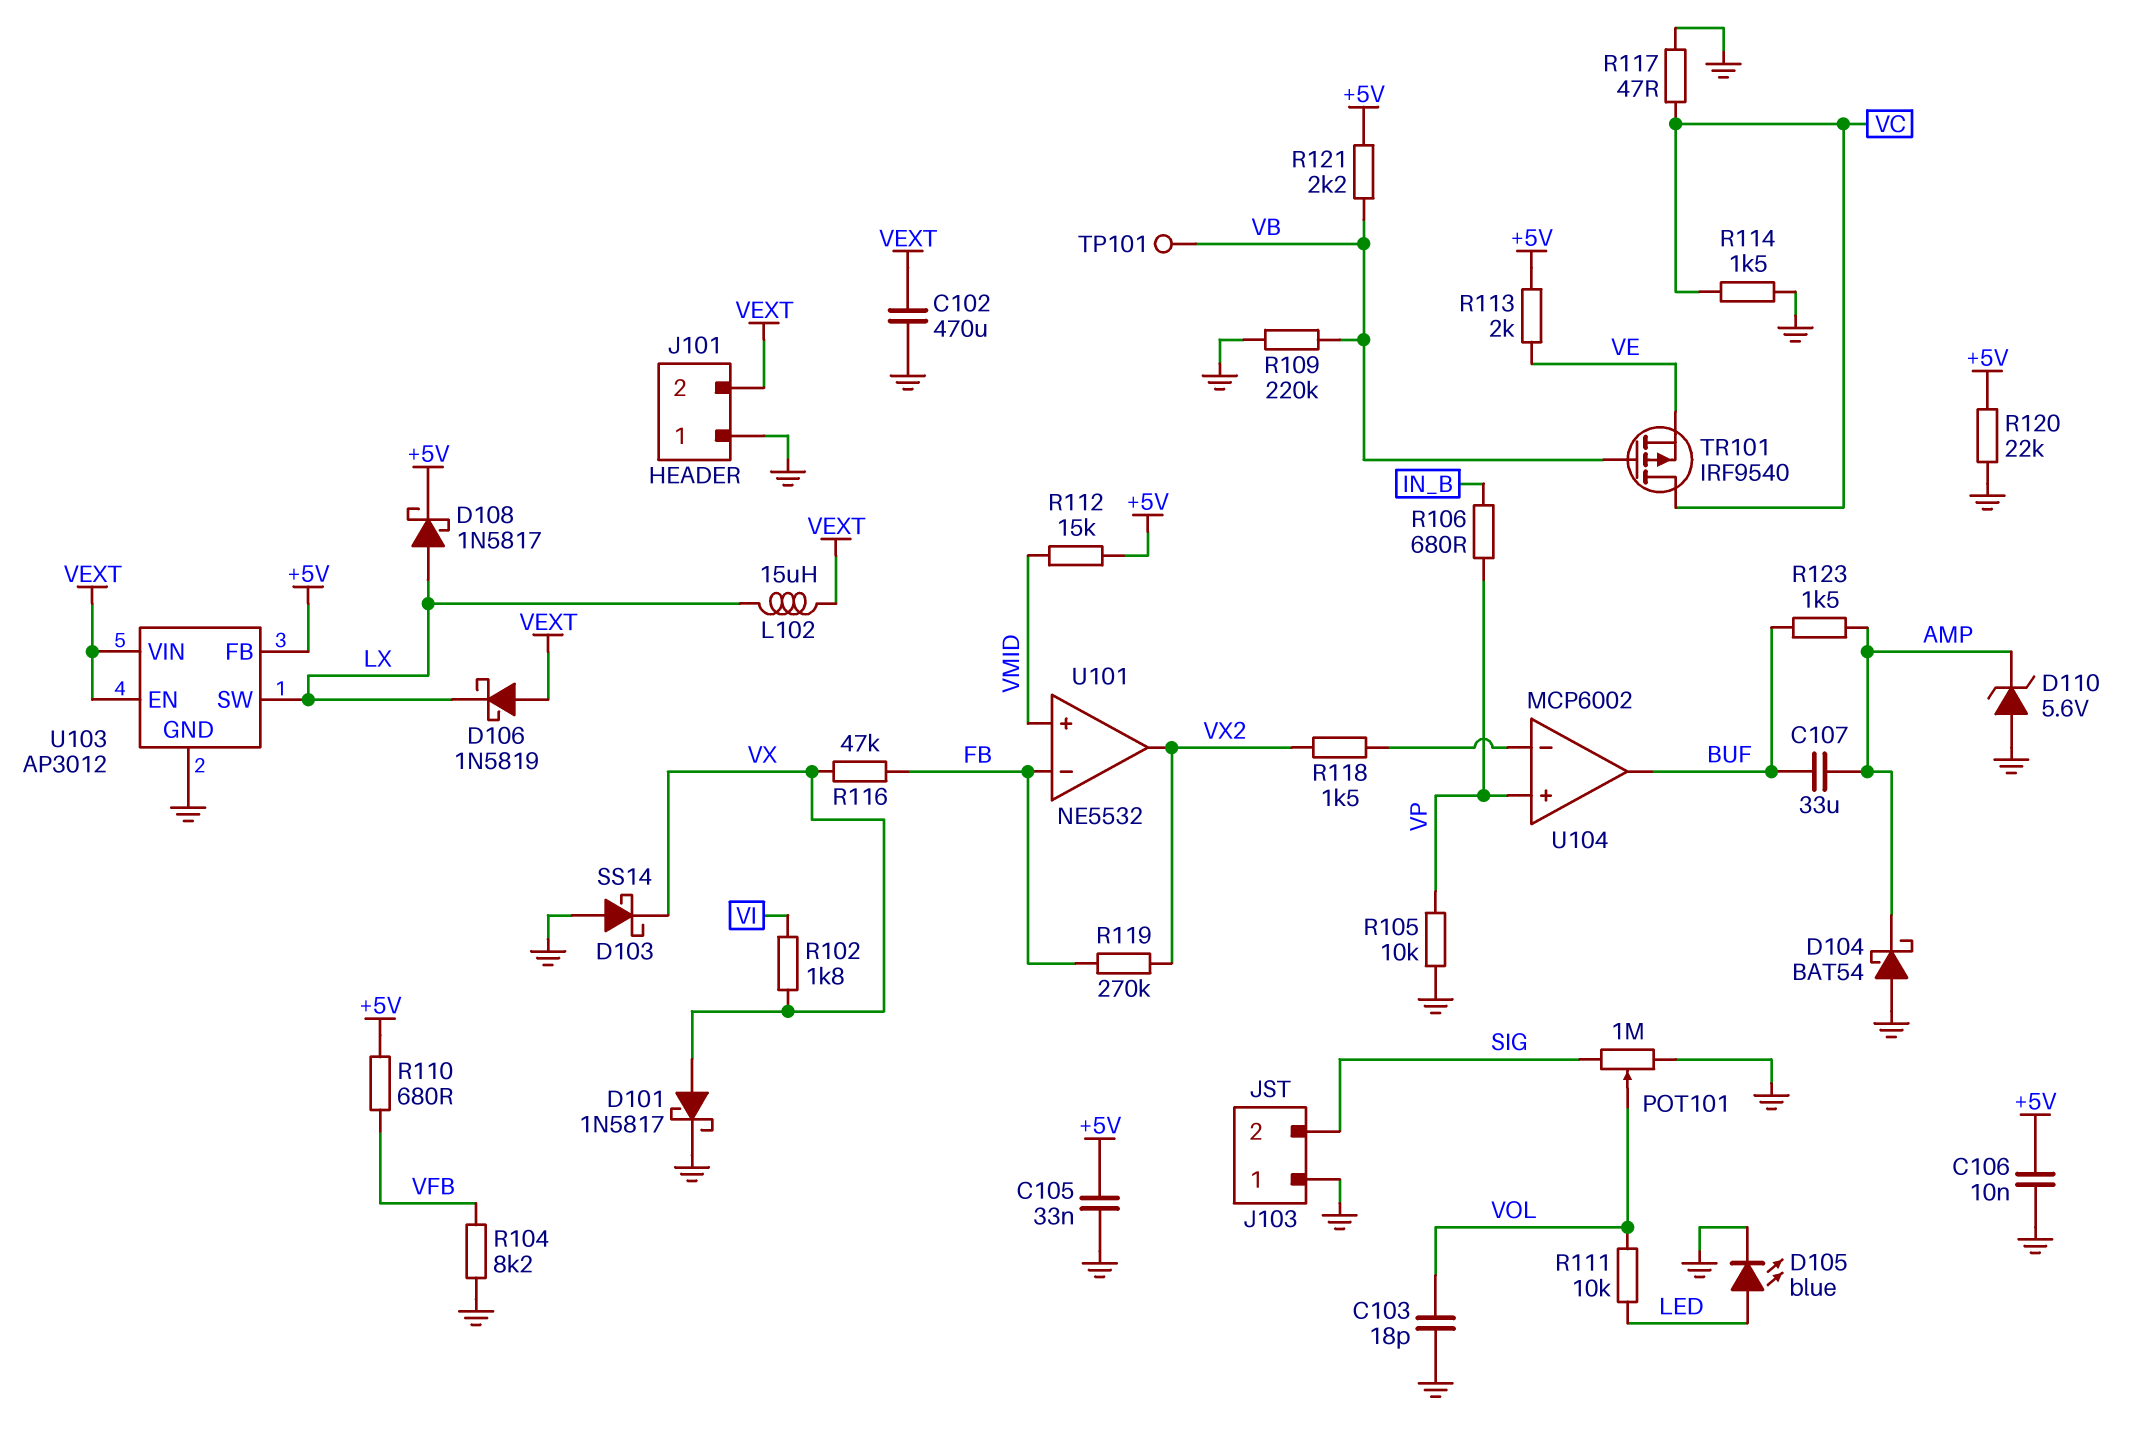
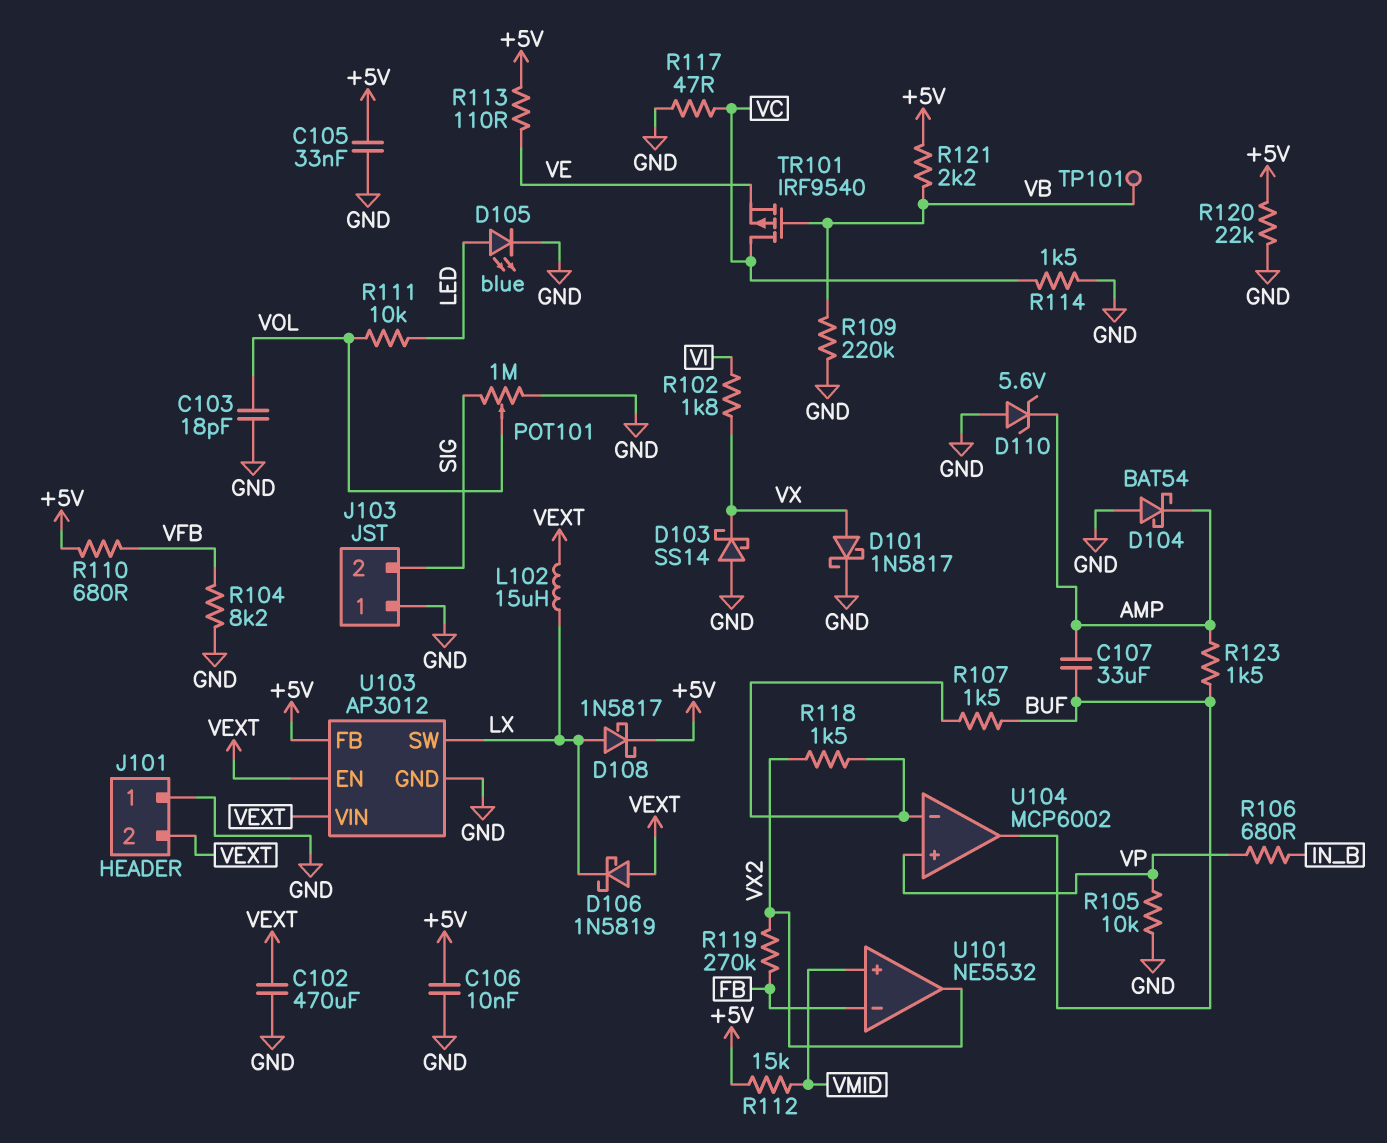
R107: none -> 1.5k (BUF, U104/in-)
R113: 2k (+5V, VE) -> 110 (+5V, VE)
R116: 47k (FB, VX) -> none

